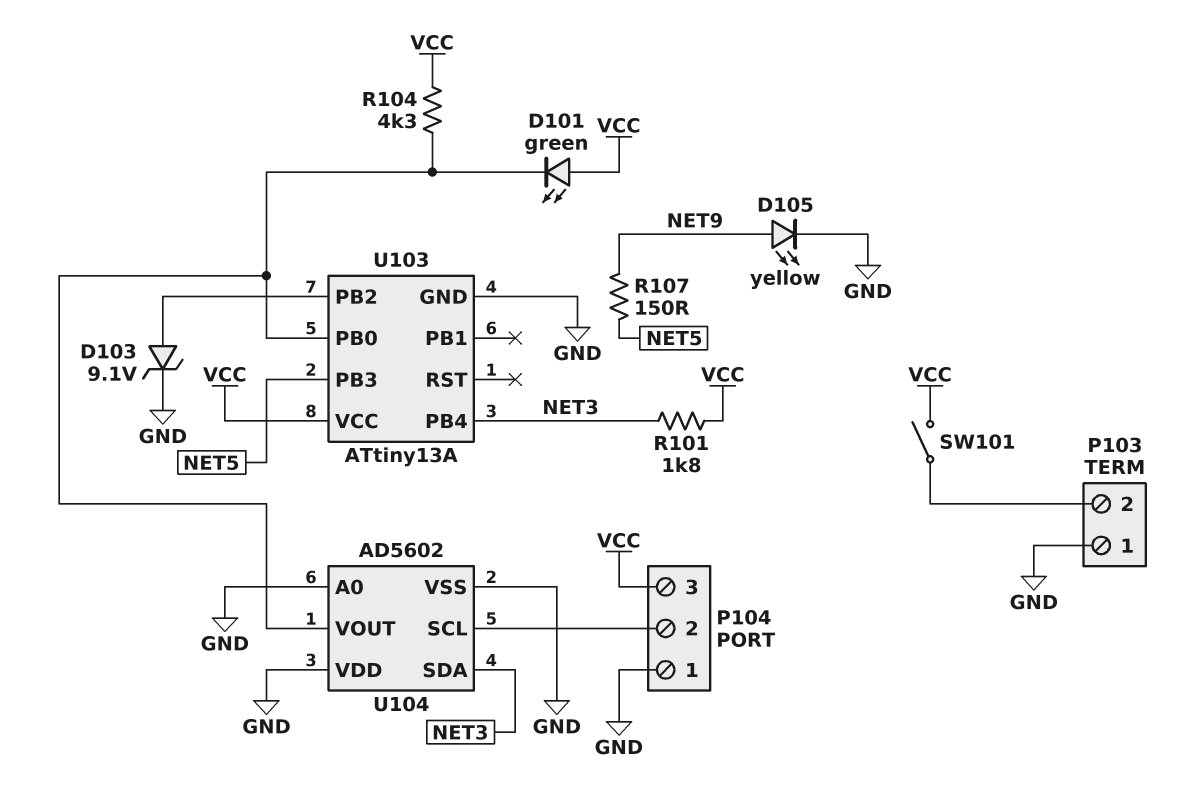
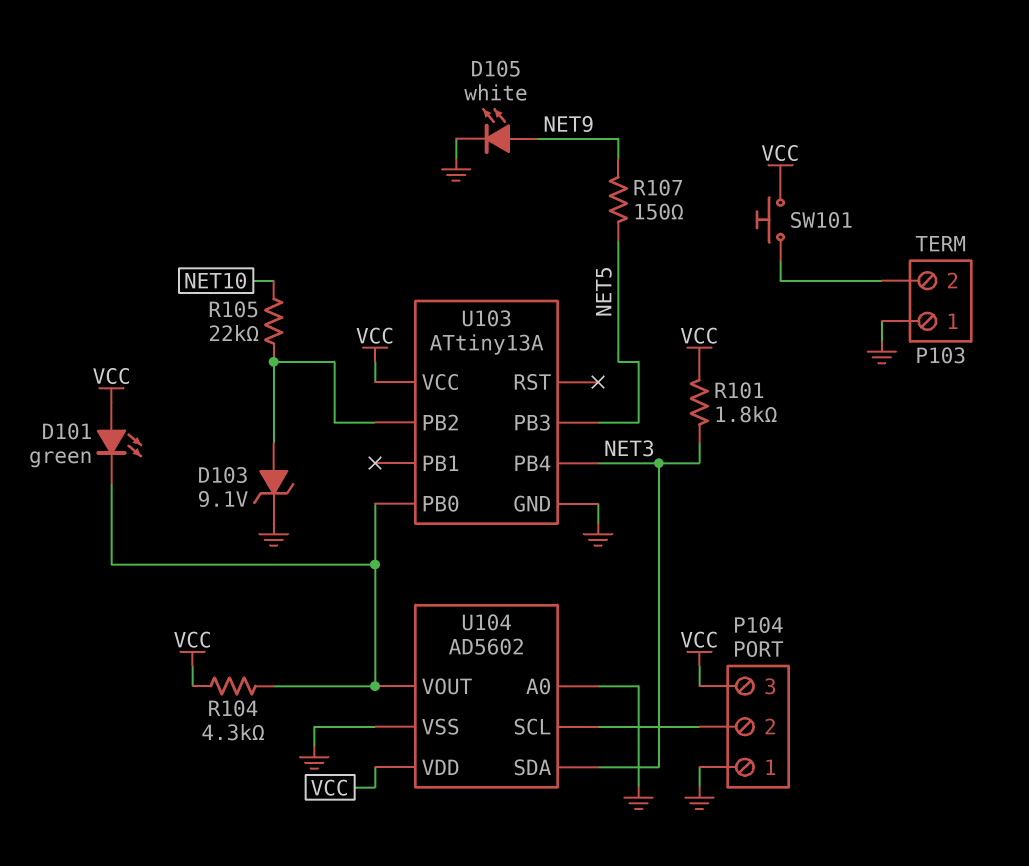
D105: LED yellow (A NET9, K GND) -> LED white (A NET9, K GND)
R105: none -> 22k (NET10, U103/PB2)
SW101: switch (P103/2, VCC) -> button (P103/2, VCC)
U104 pin VDD: GND -> VCC

